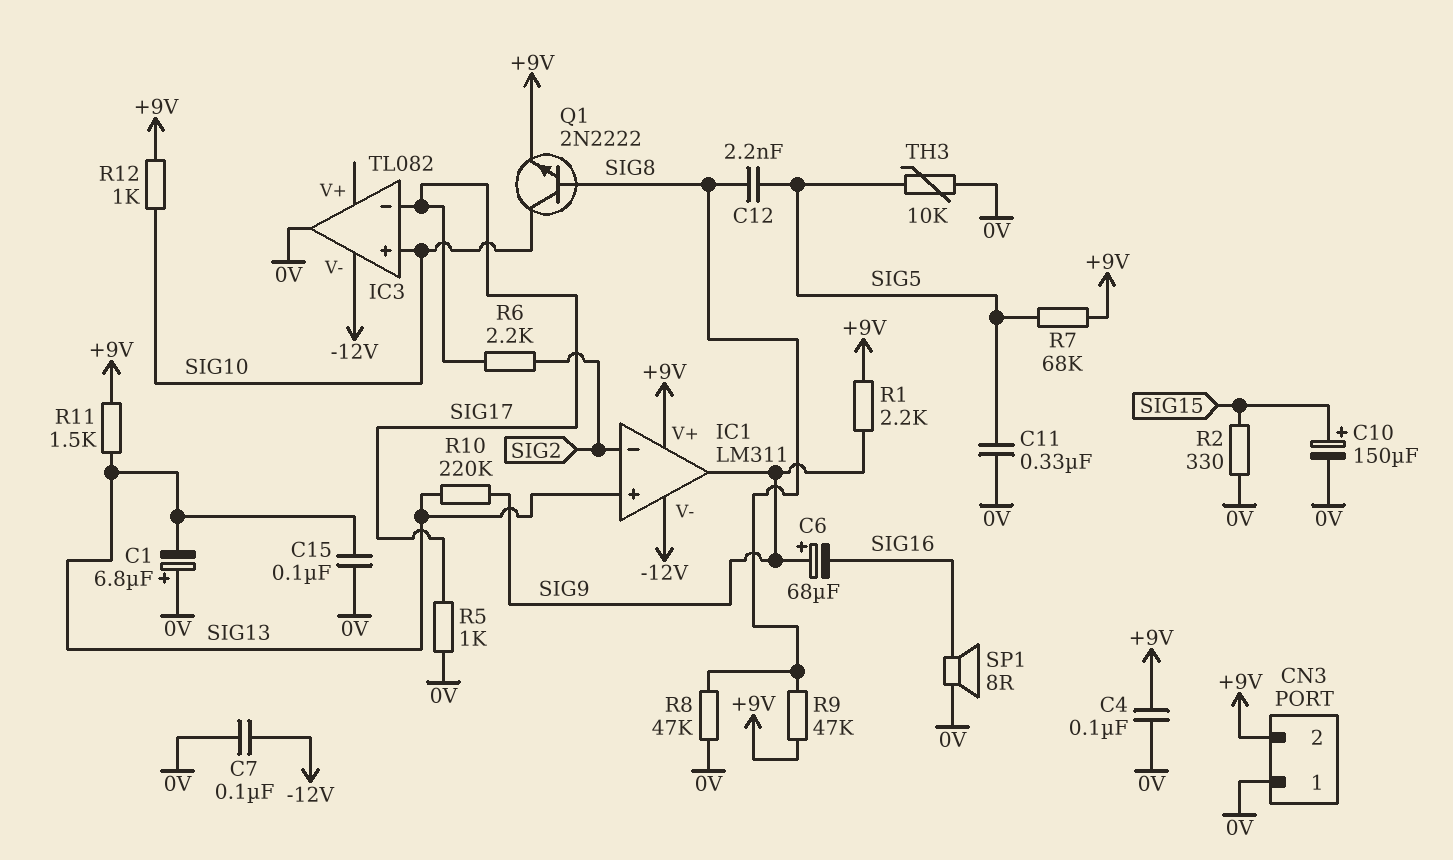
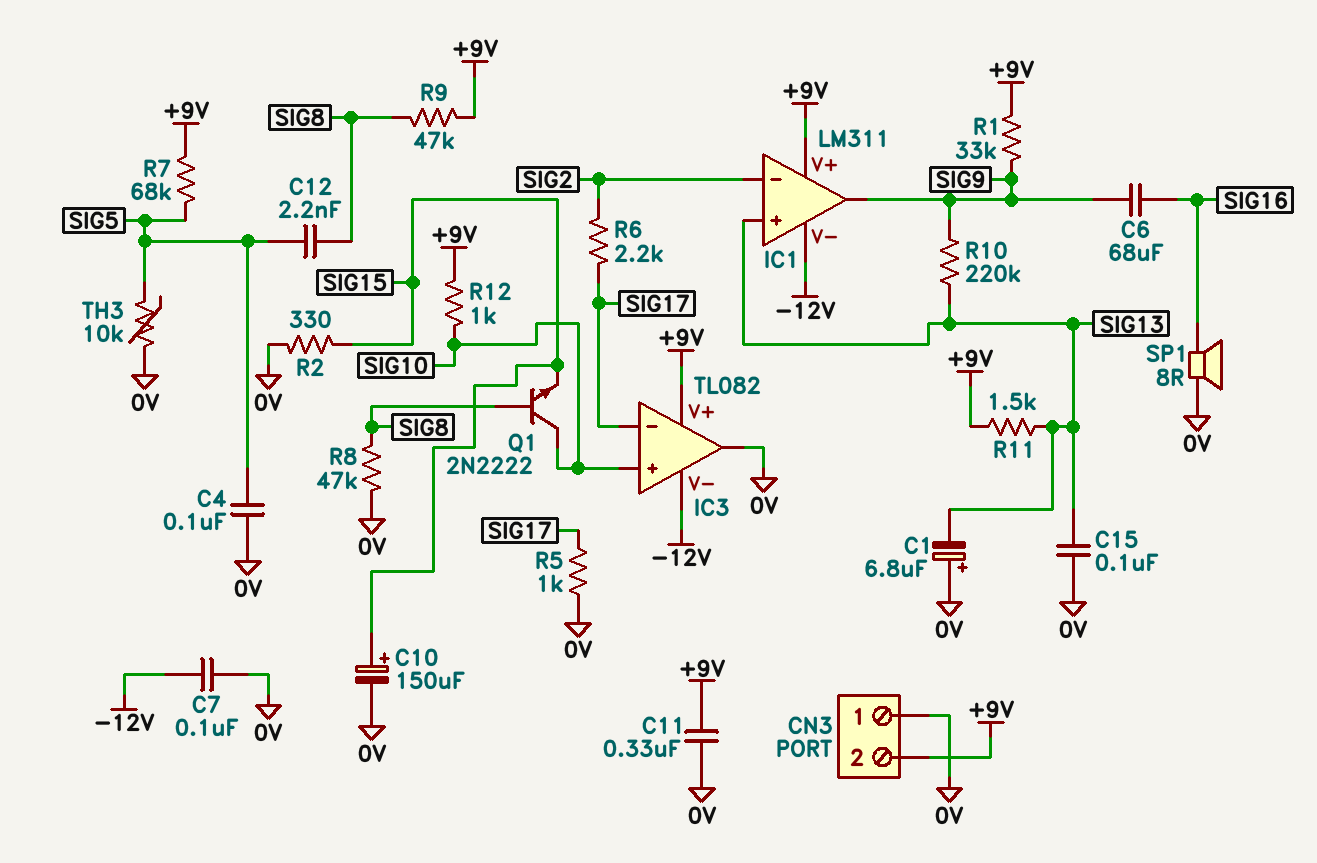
C4: 100nF (+9V, 0V) -> 100nF (0V, SIG5)
C6: 68uF (plus SIG9, minus SIG16) -> 68uF (SIG9, SIG16)
C11: 330nF (0V, SIG5) -> 330nF (+9V, 0V)
IC3 pin V+: none -> +9V
Q1: NPN 2N2222 (B SIG8, C SIG10, E +9V) -> NPN 2N2222 (B SIG8, C SIG10, E SIG15)
R1: 2.2k (+9V, SIG9) -> 33k (+9V, SIG9)

